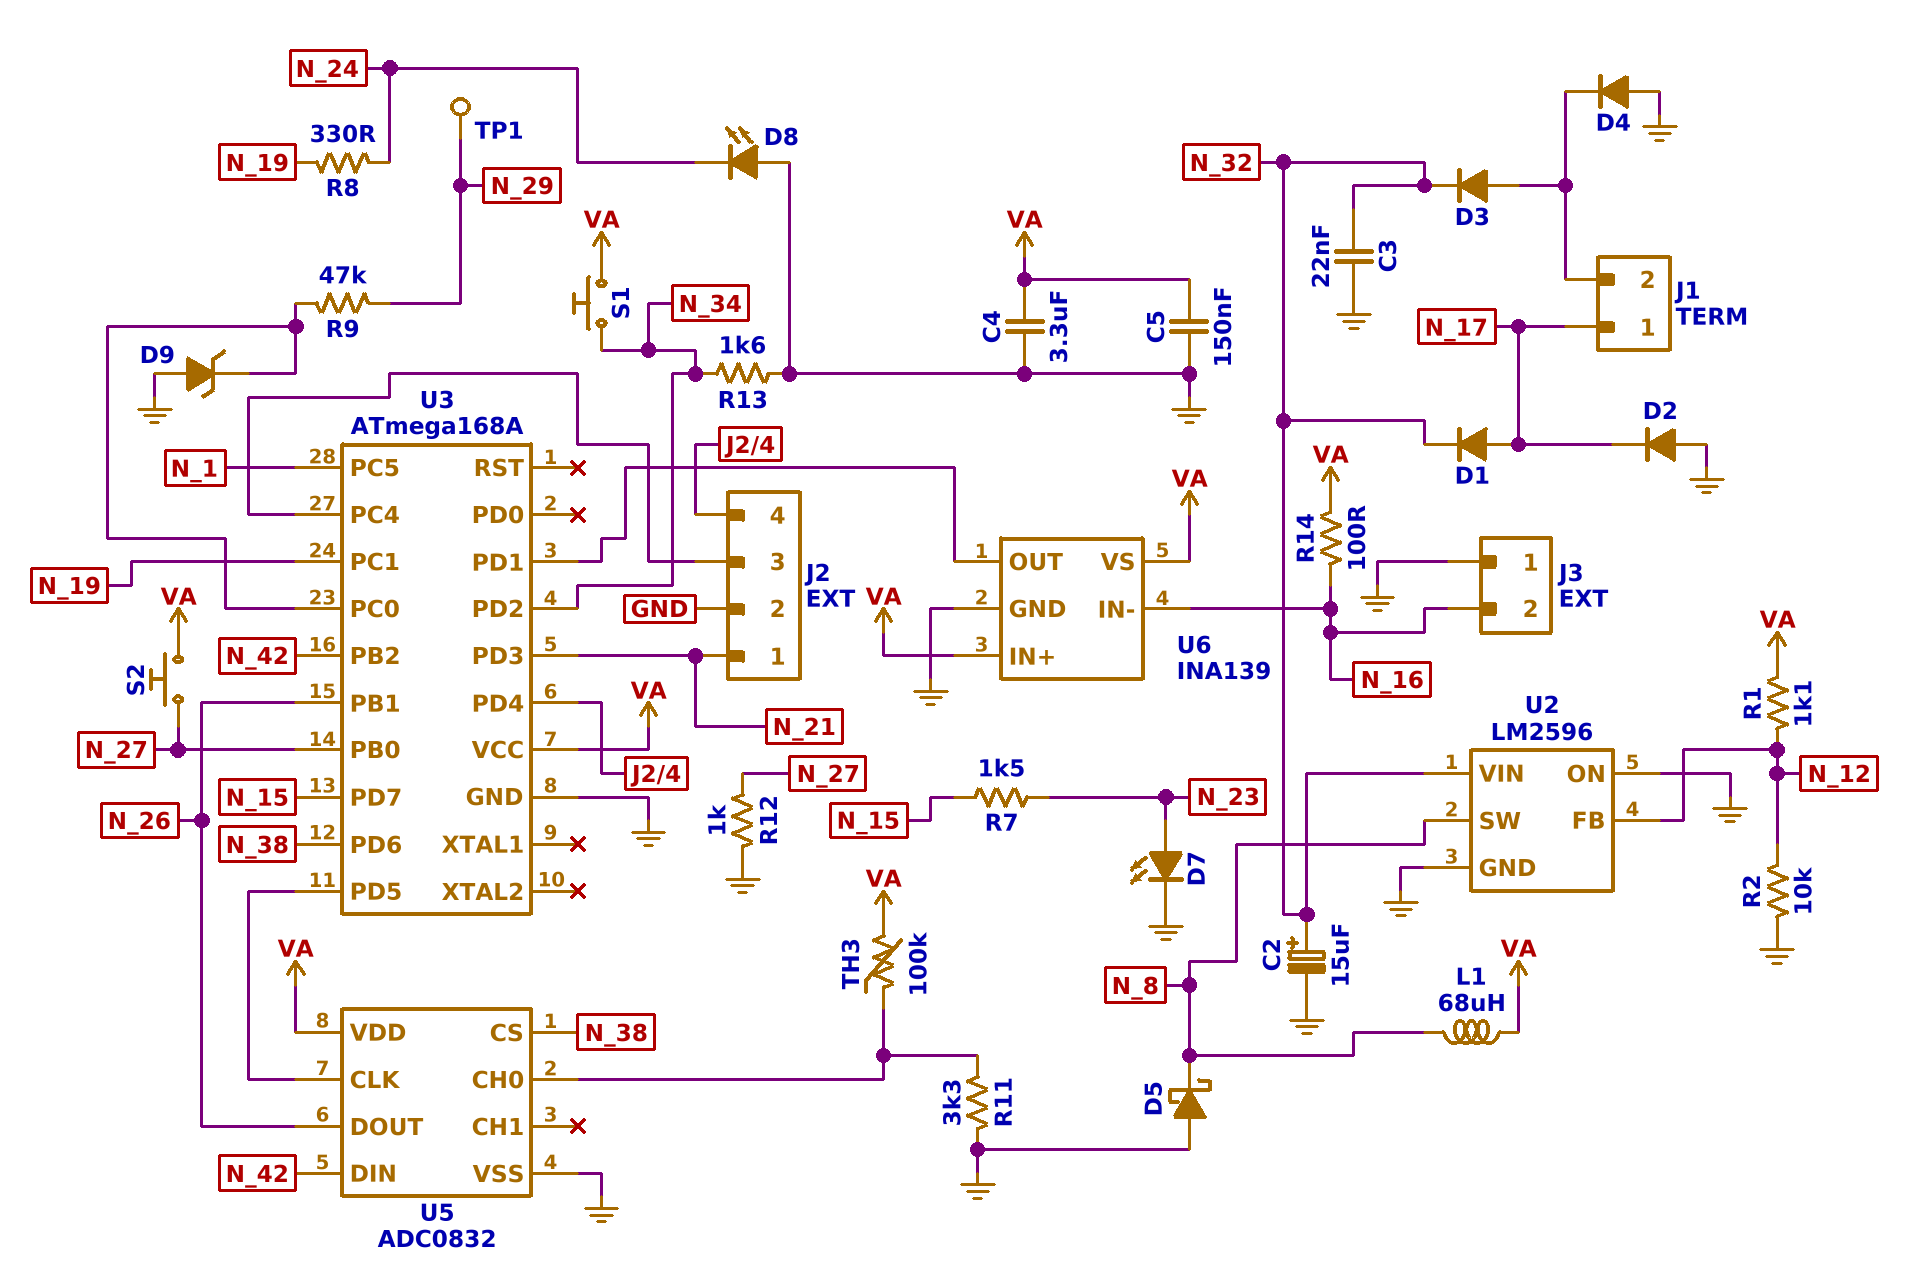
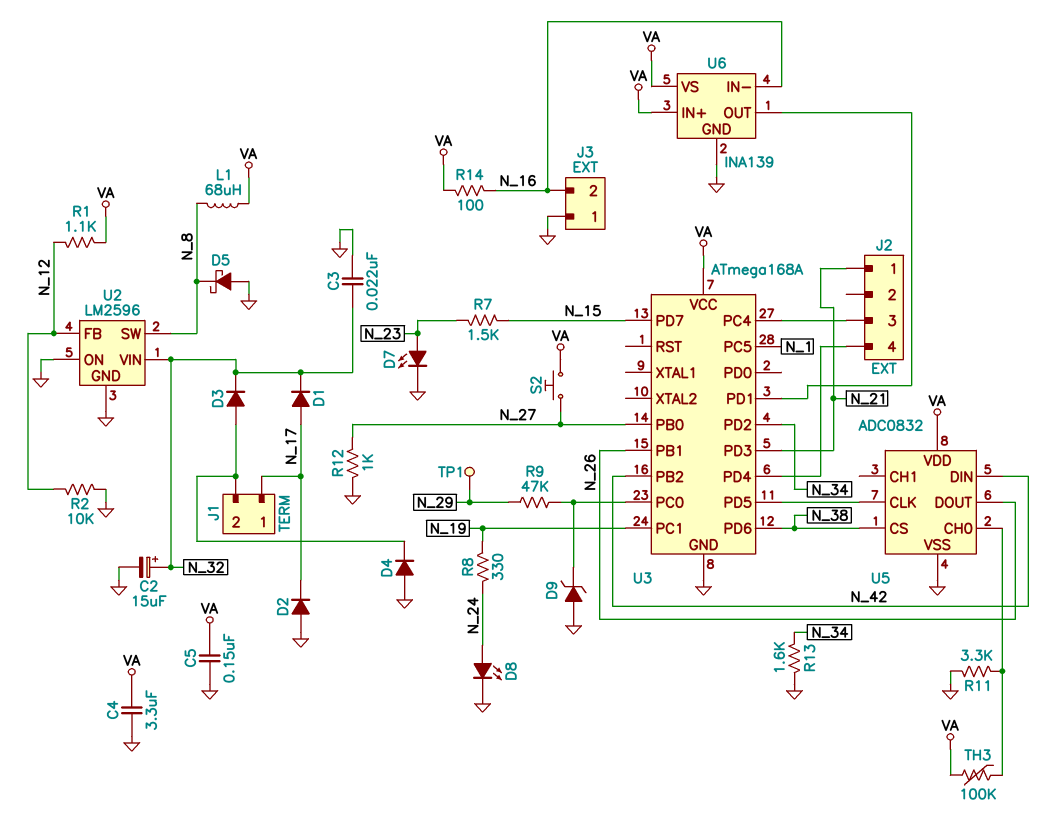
D8: LED (A GND, K N_24) -> LED (A N_24, K GND)
J2 pin 2: GND -> none
S1: button (N_34, VA) -> none

